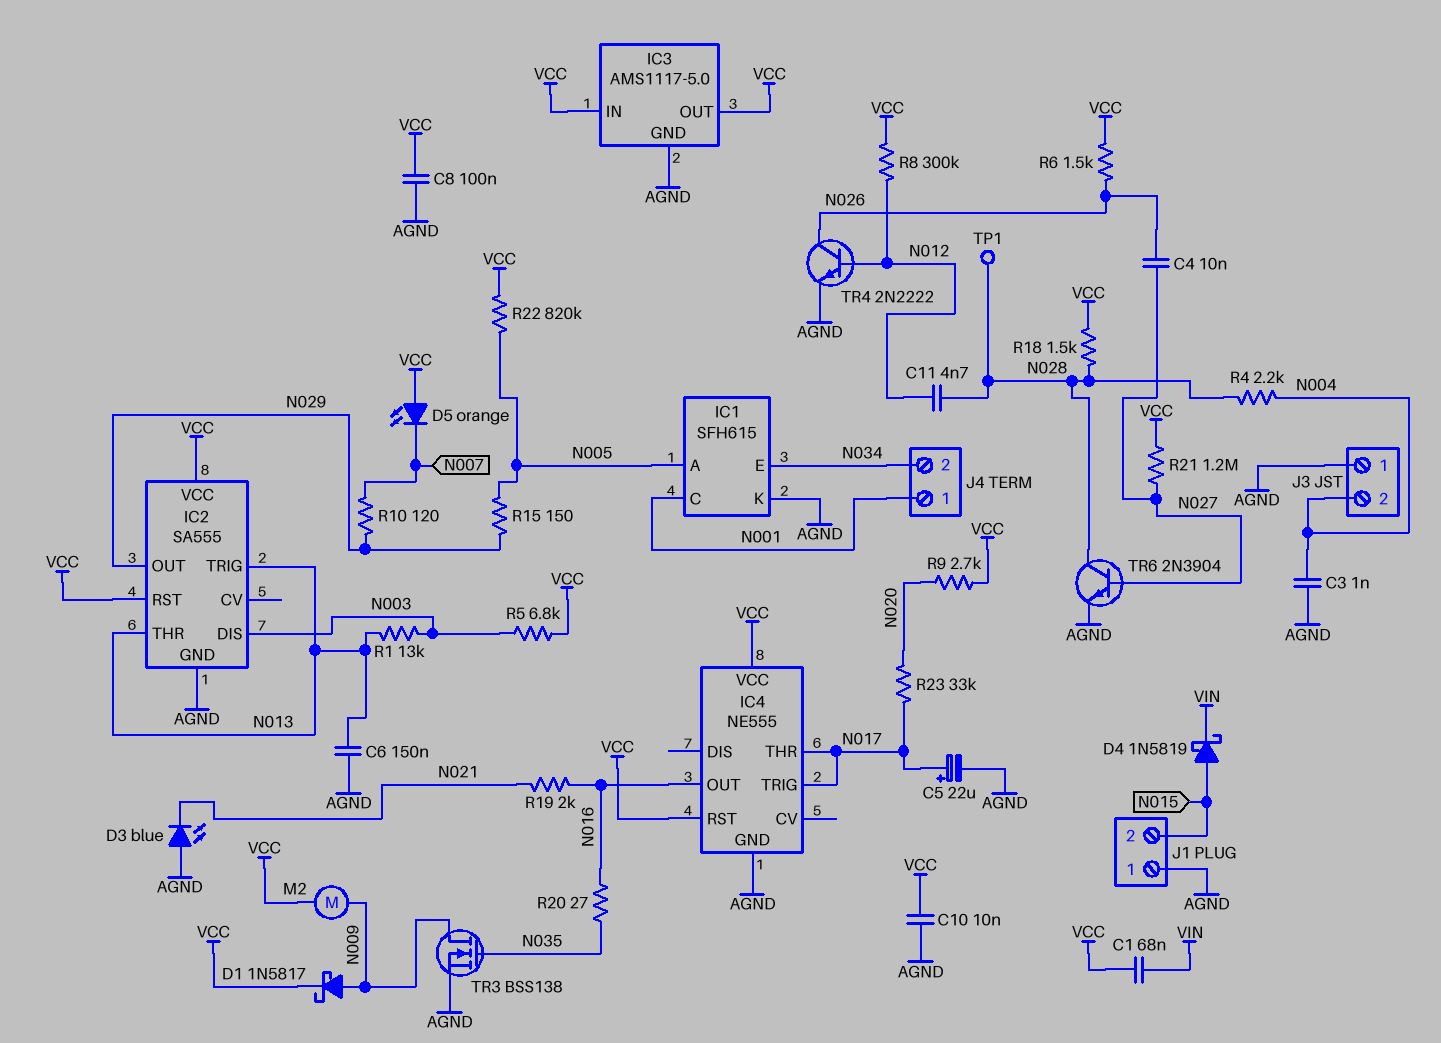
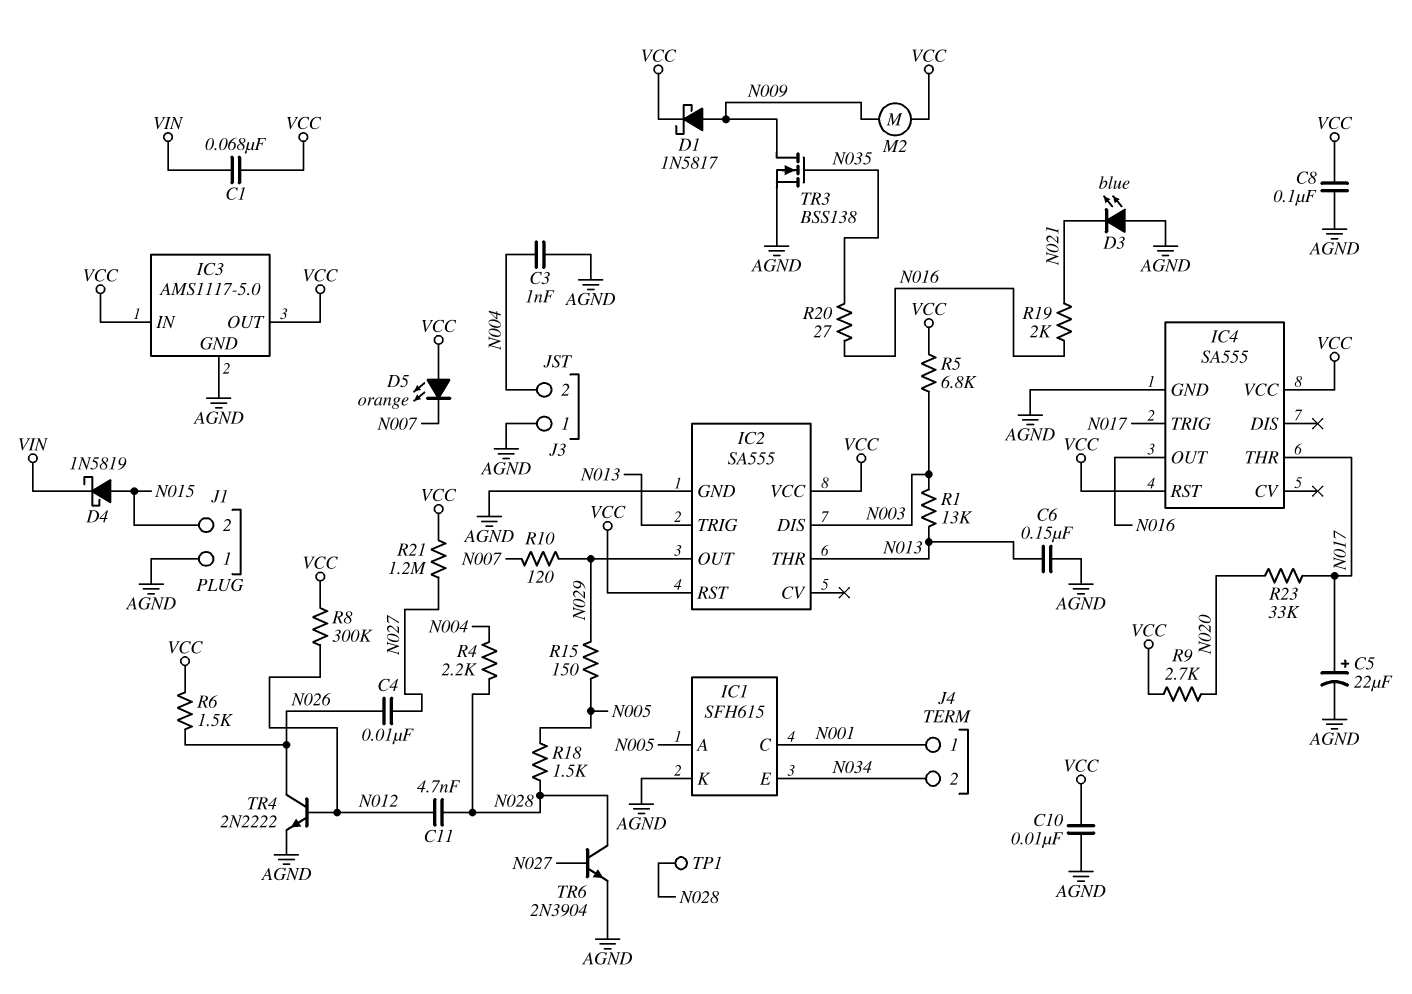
IC4: NE555 -> SA555
R18: 1.5k (N028, VCC) -> 1.5k (N005, N028)
R22: 820k (N005, VCC) -> none

